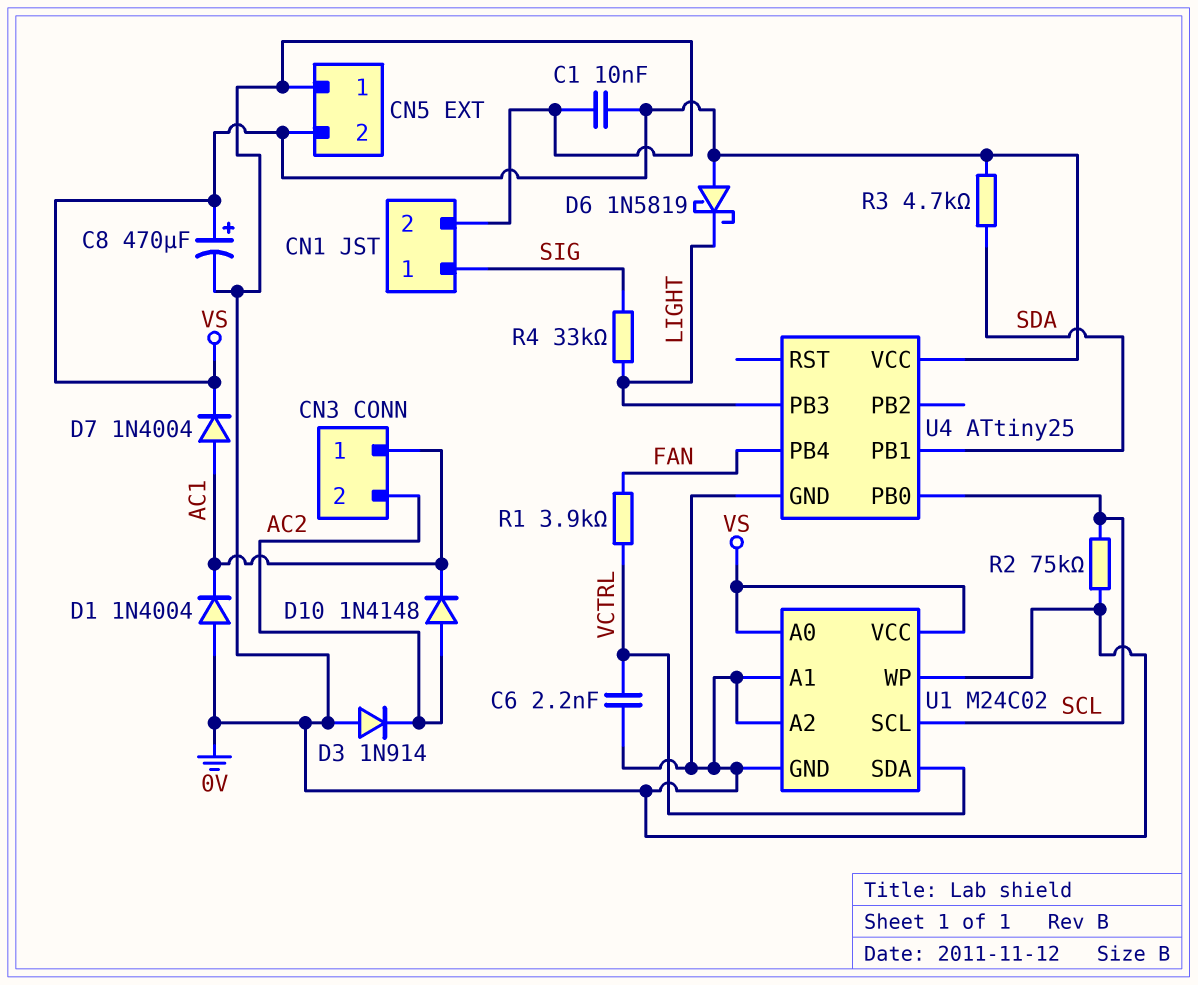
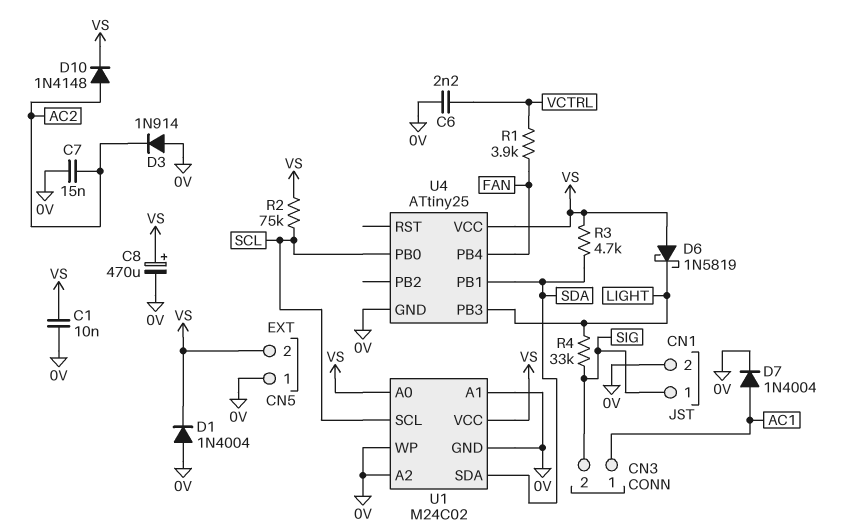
C7: none -> 15nF (0V, AC2)
CN3 pin 2: AC2 -> SIG
D1: diode 1N4004 (A 0V, K AC1) -> diode 1N4004 (A 0V, K VS)
D7: diode 1N4004 (A AC1, K VS) -> diode 1N4004 (A AC1, K 0V)
D10: diode 1N4148 (A AC2, K AC1) -> diode 1N4148 (A AC2, K VS)
R2: 75k (0V, SCL) -> 75k (SCL, VS)
U1 pin SDA: VCTRL -> SDA

